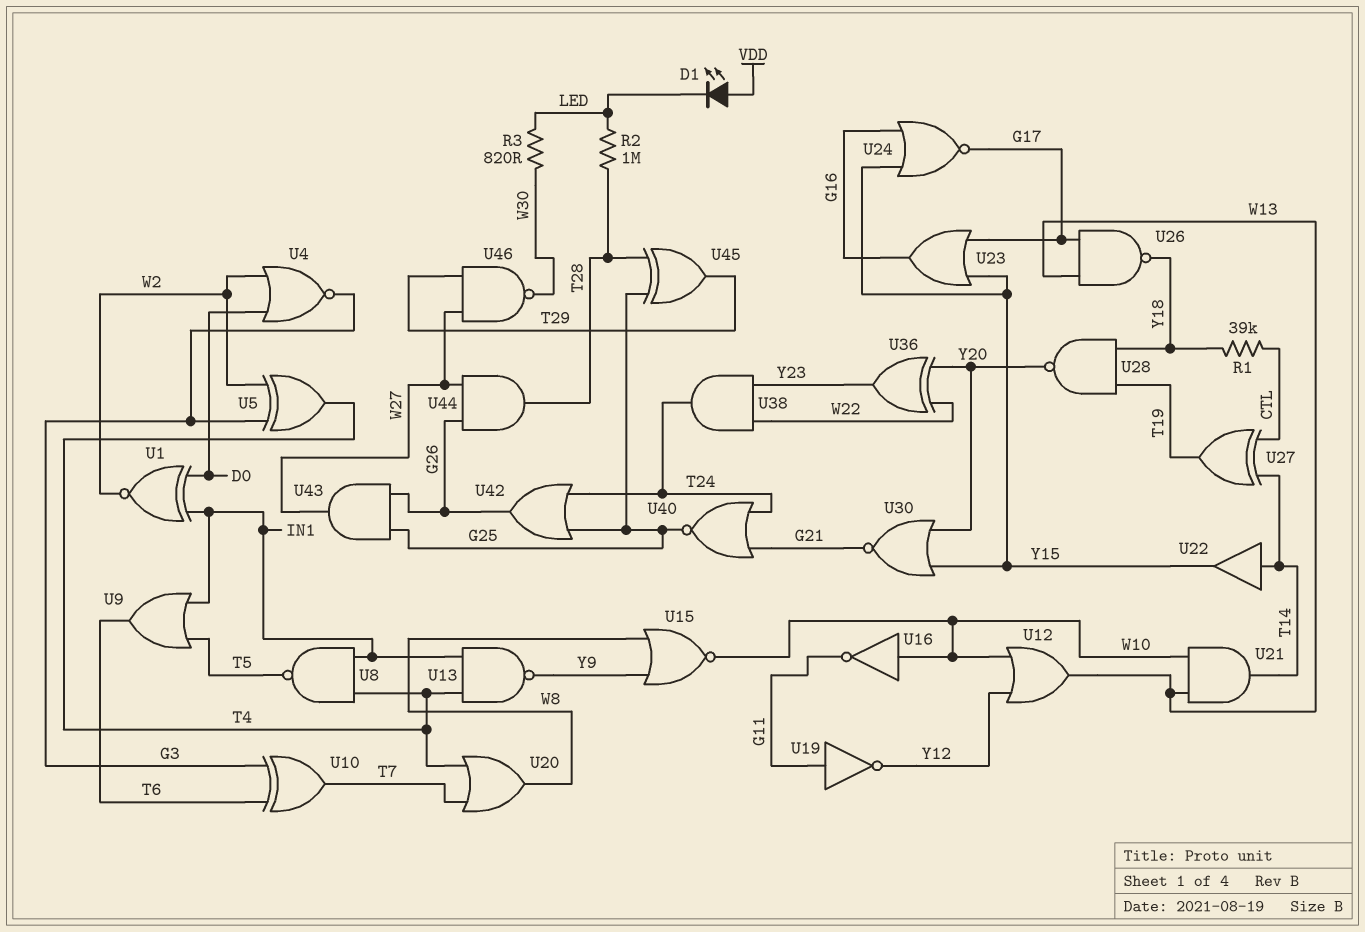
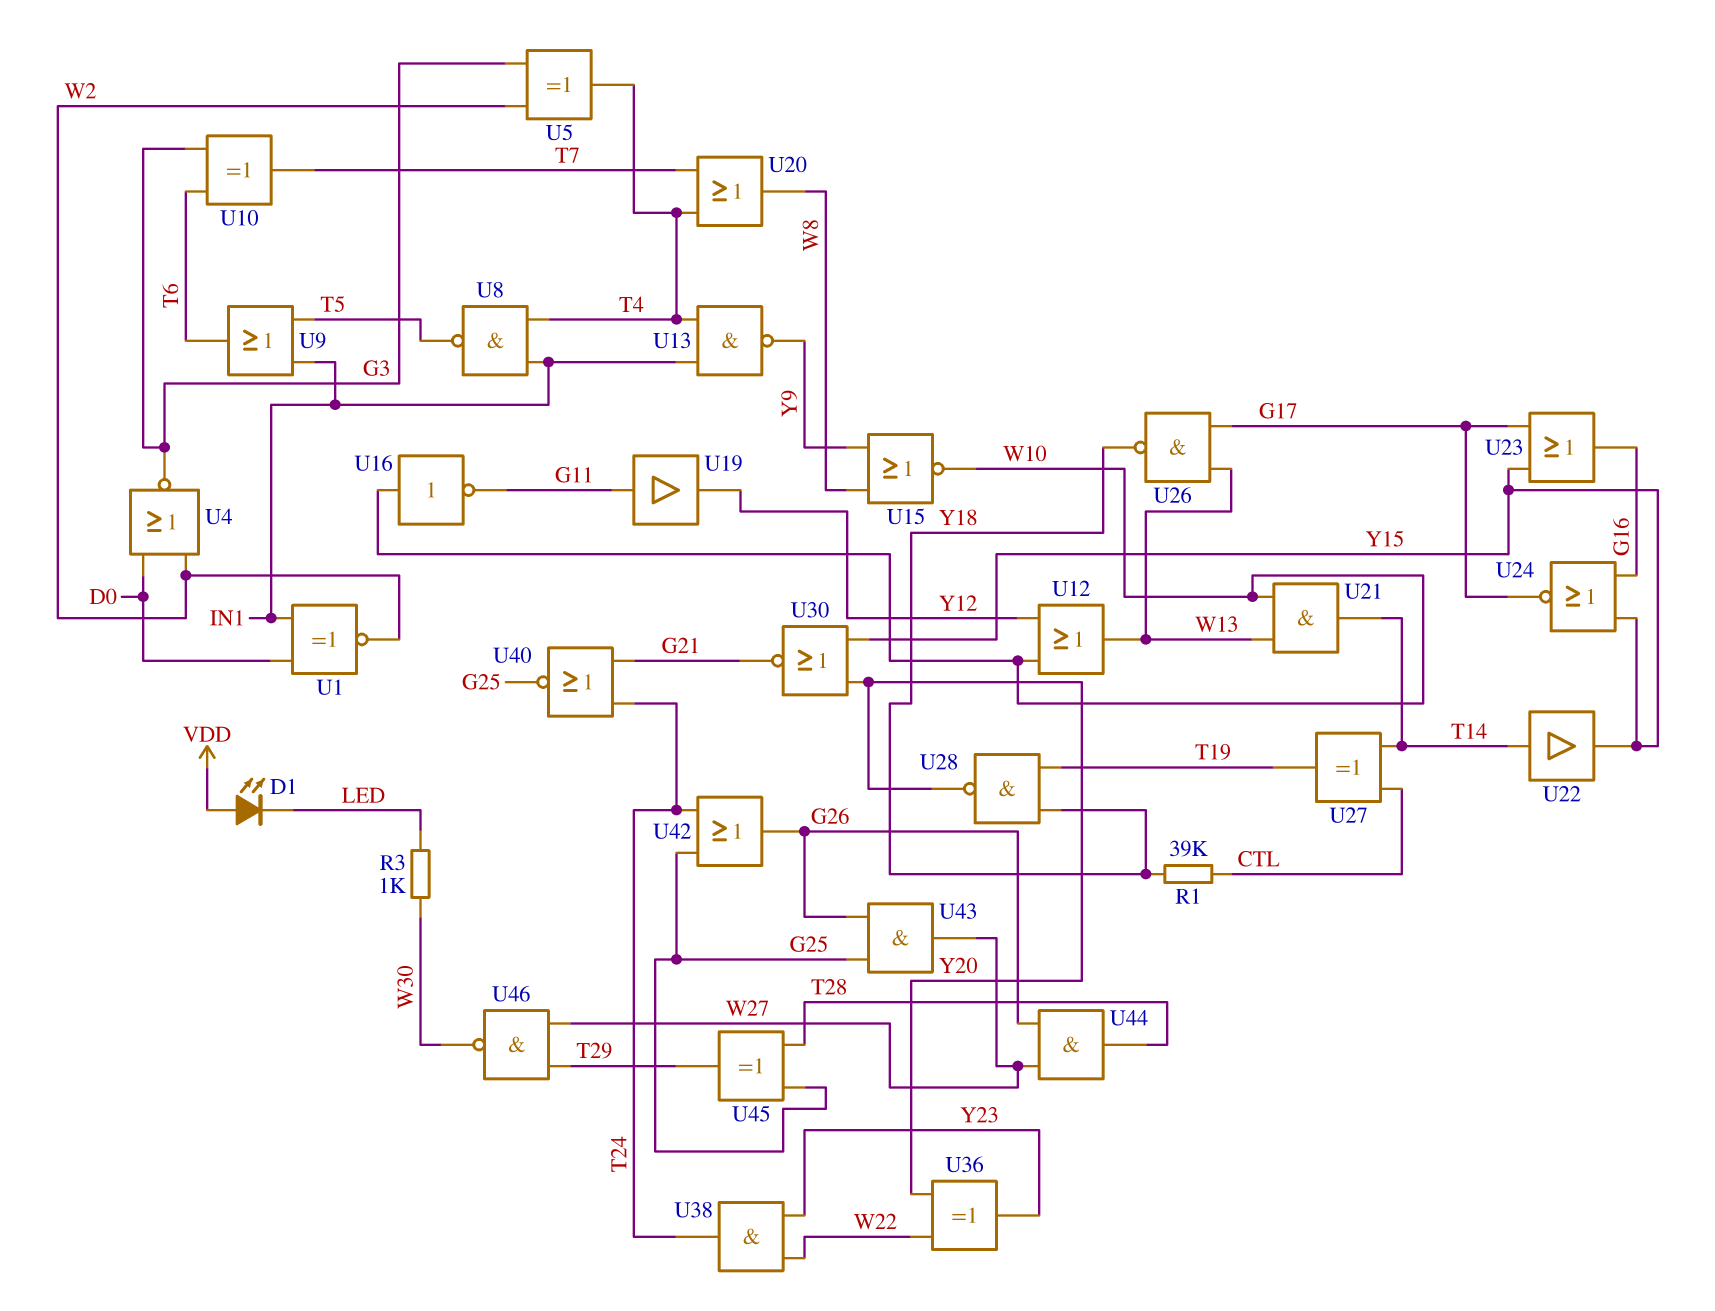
R2: 1M (LED, T28) -> none
R3: 820 (LED, W30) -> 1k (LED, W30)
U19: NOT (in G11, out Y12) -> buffer (in G11, out Y12)

